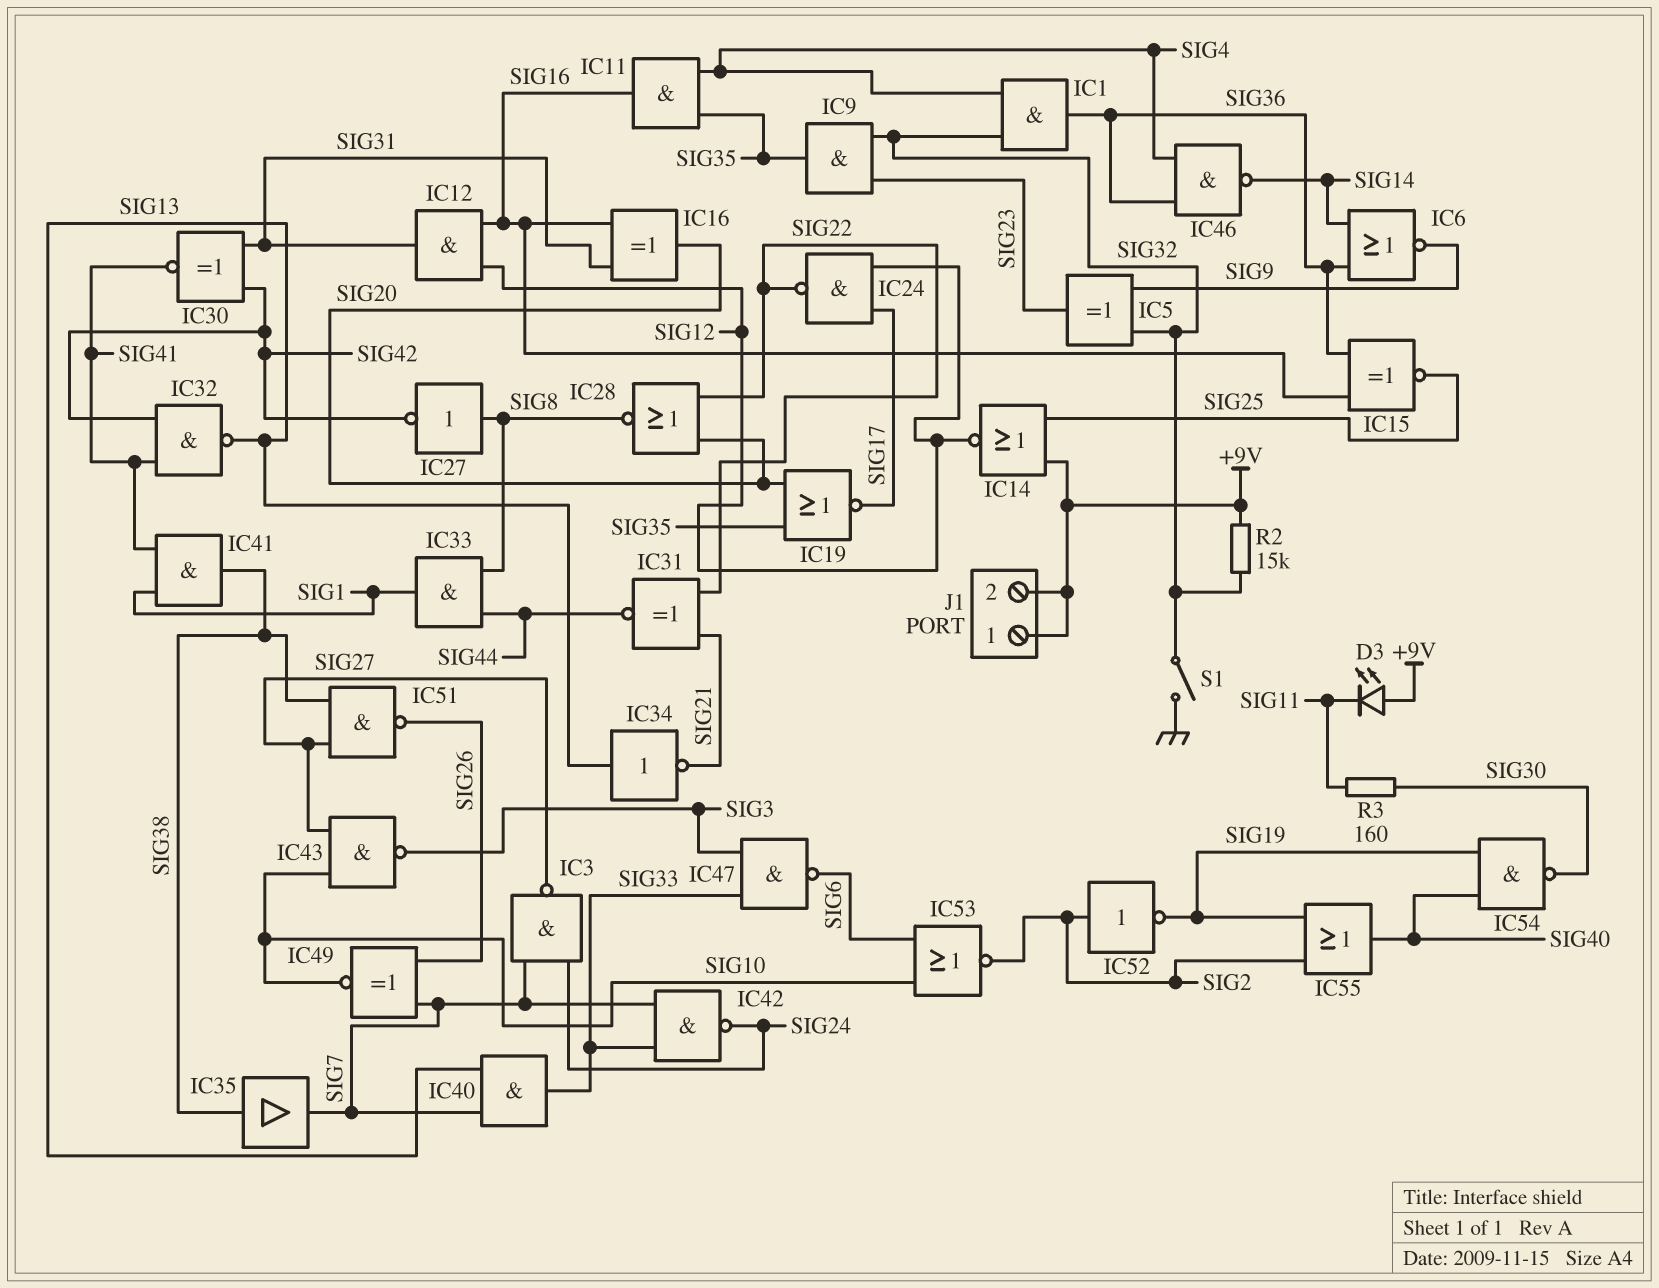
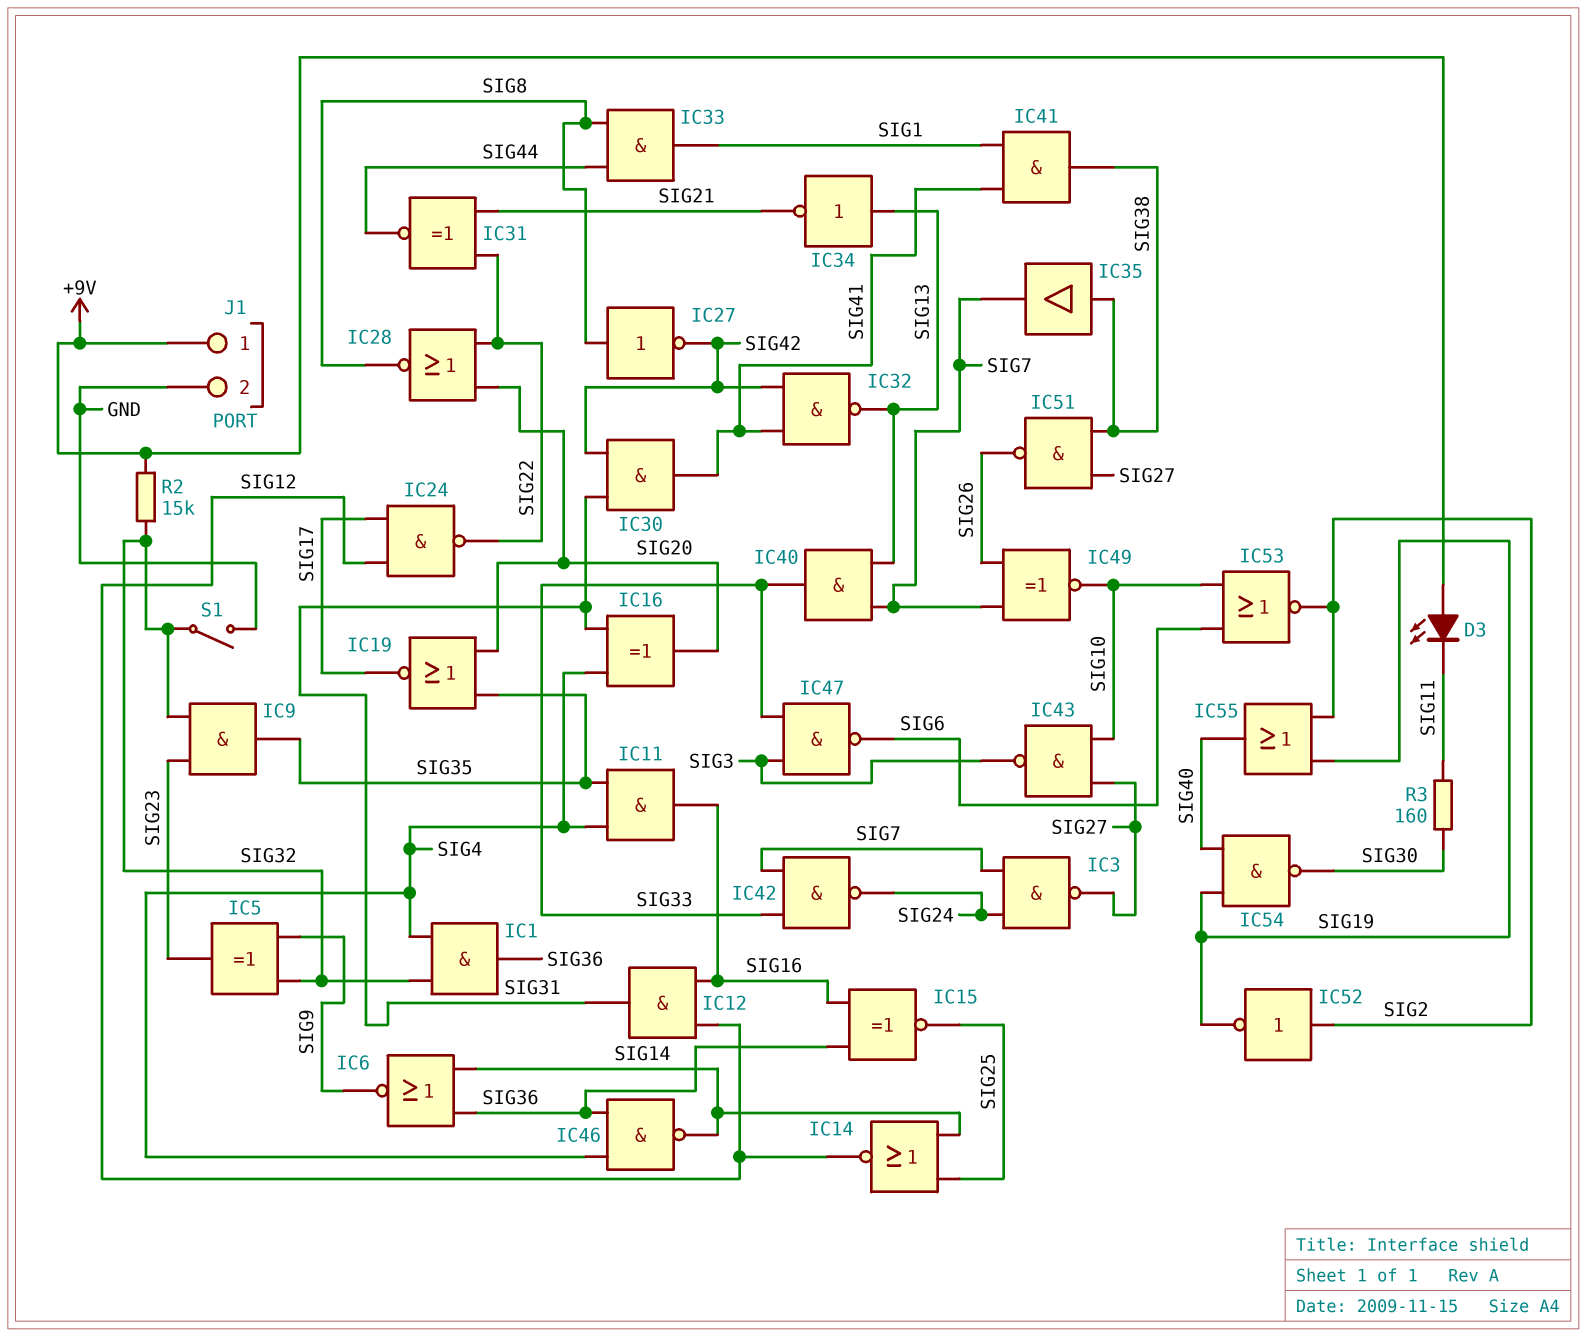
IC14: NOR (in +9V, in SIG25, out SIG12) -> NOR (in SIG14, in SIG25, out SIG12)
IC16: XOR (in SIG16, in SIG31, out SIG20) -> XOR (in SIG4, in SIG31, out SIG20)
IC30: XNOR (in SIG31, in SIG42, out SIG41) -> AND (in SIG31, in SIG42, out SIG41)
J1 pin 2: +9V -> GND

